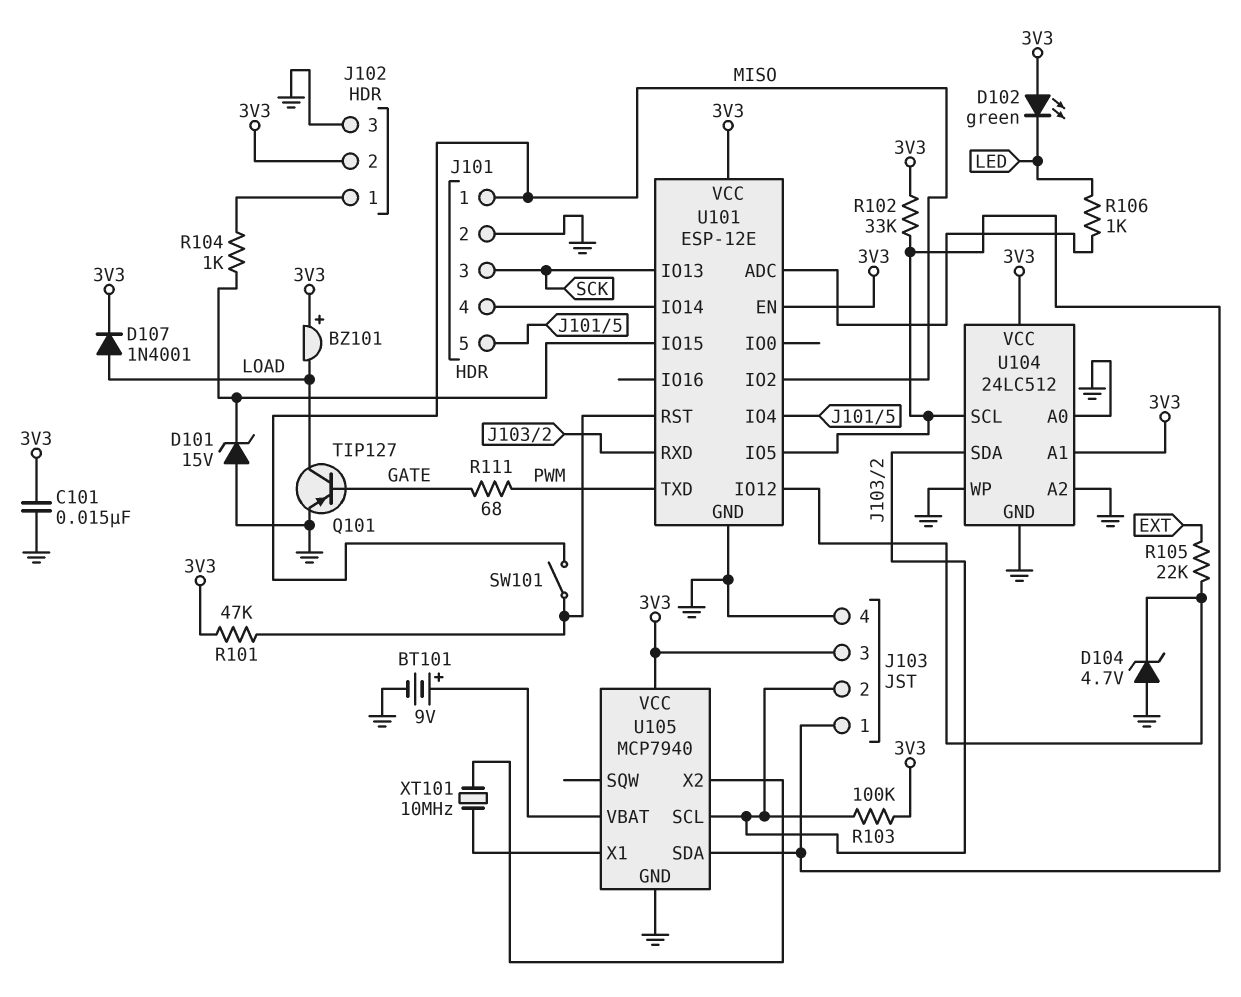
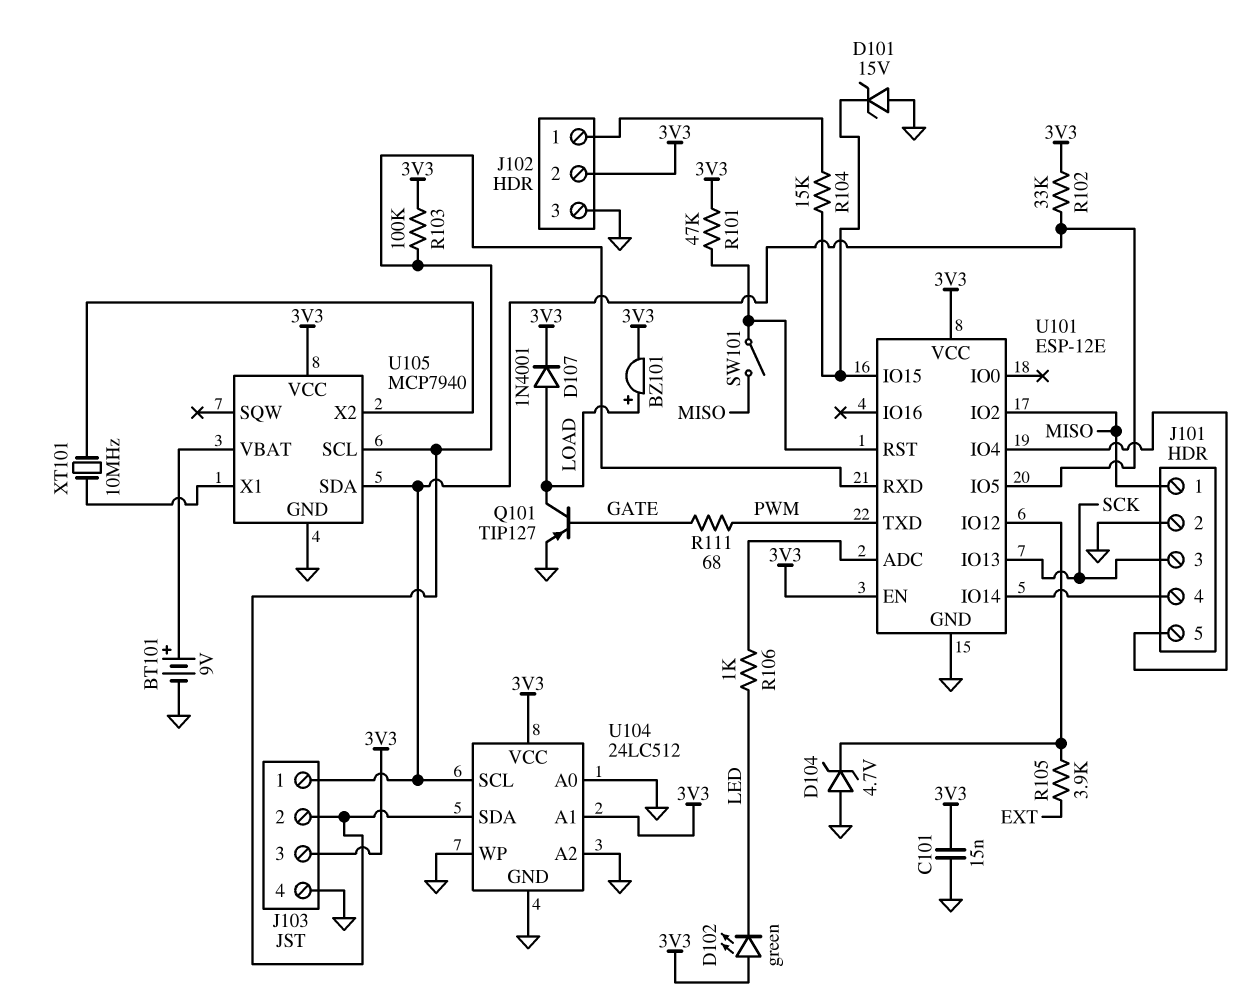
BZ101: buzzer (plus 3V3, minus LOAD) -> buzzer (plus LOAD, minus 3V3)
R104: 1k (J102/1, U101/IO15) -> 15k (J102/1, U101/IO15)
R105: 22k (EXT, U101/IO12) -> 3.9k (EXT, U101/IO12)

